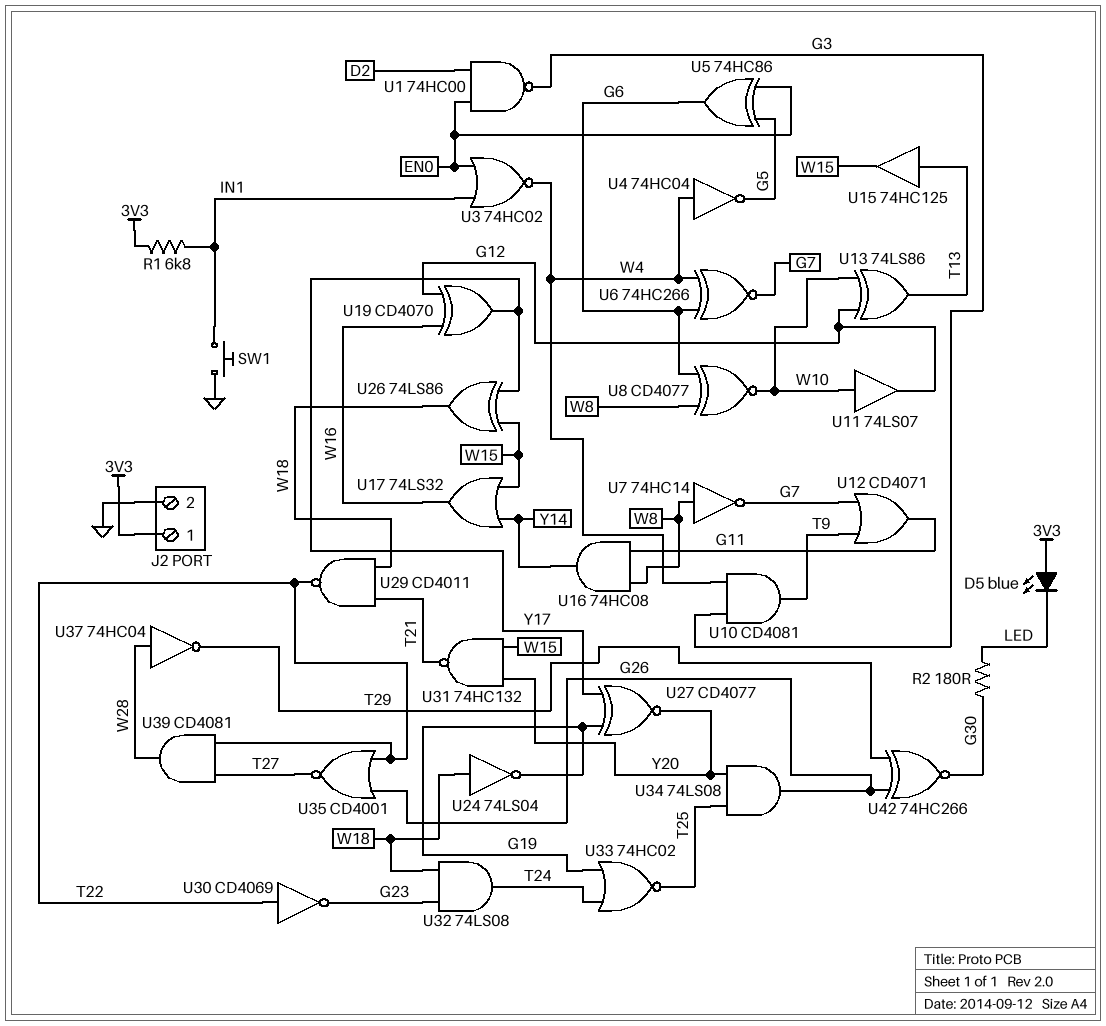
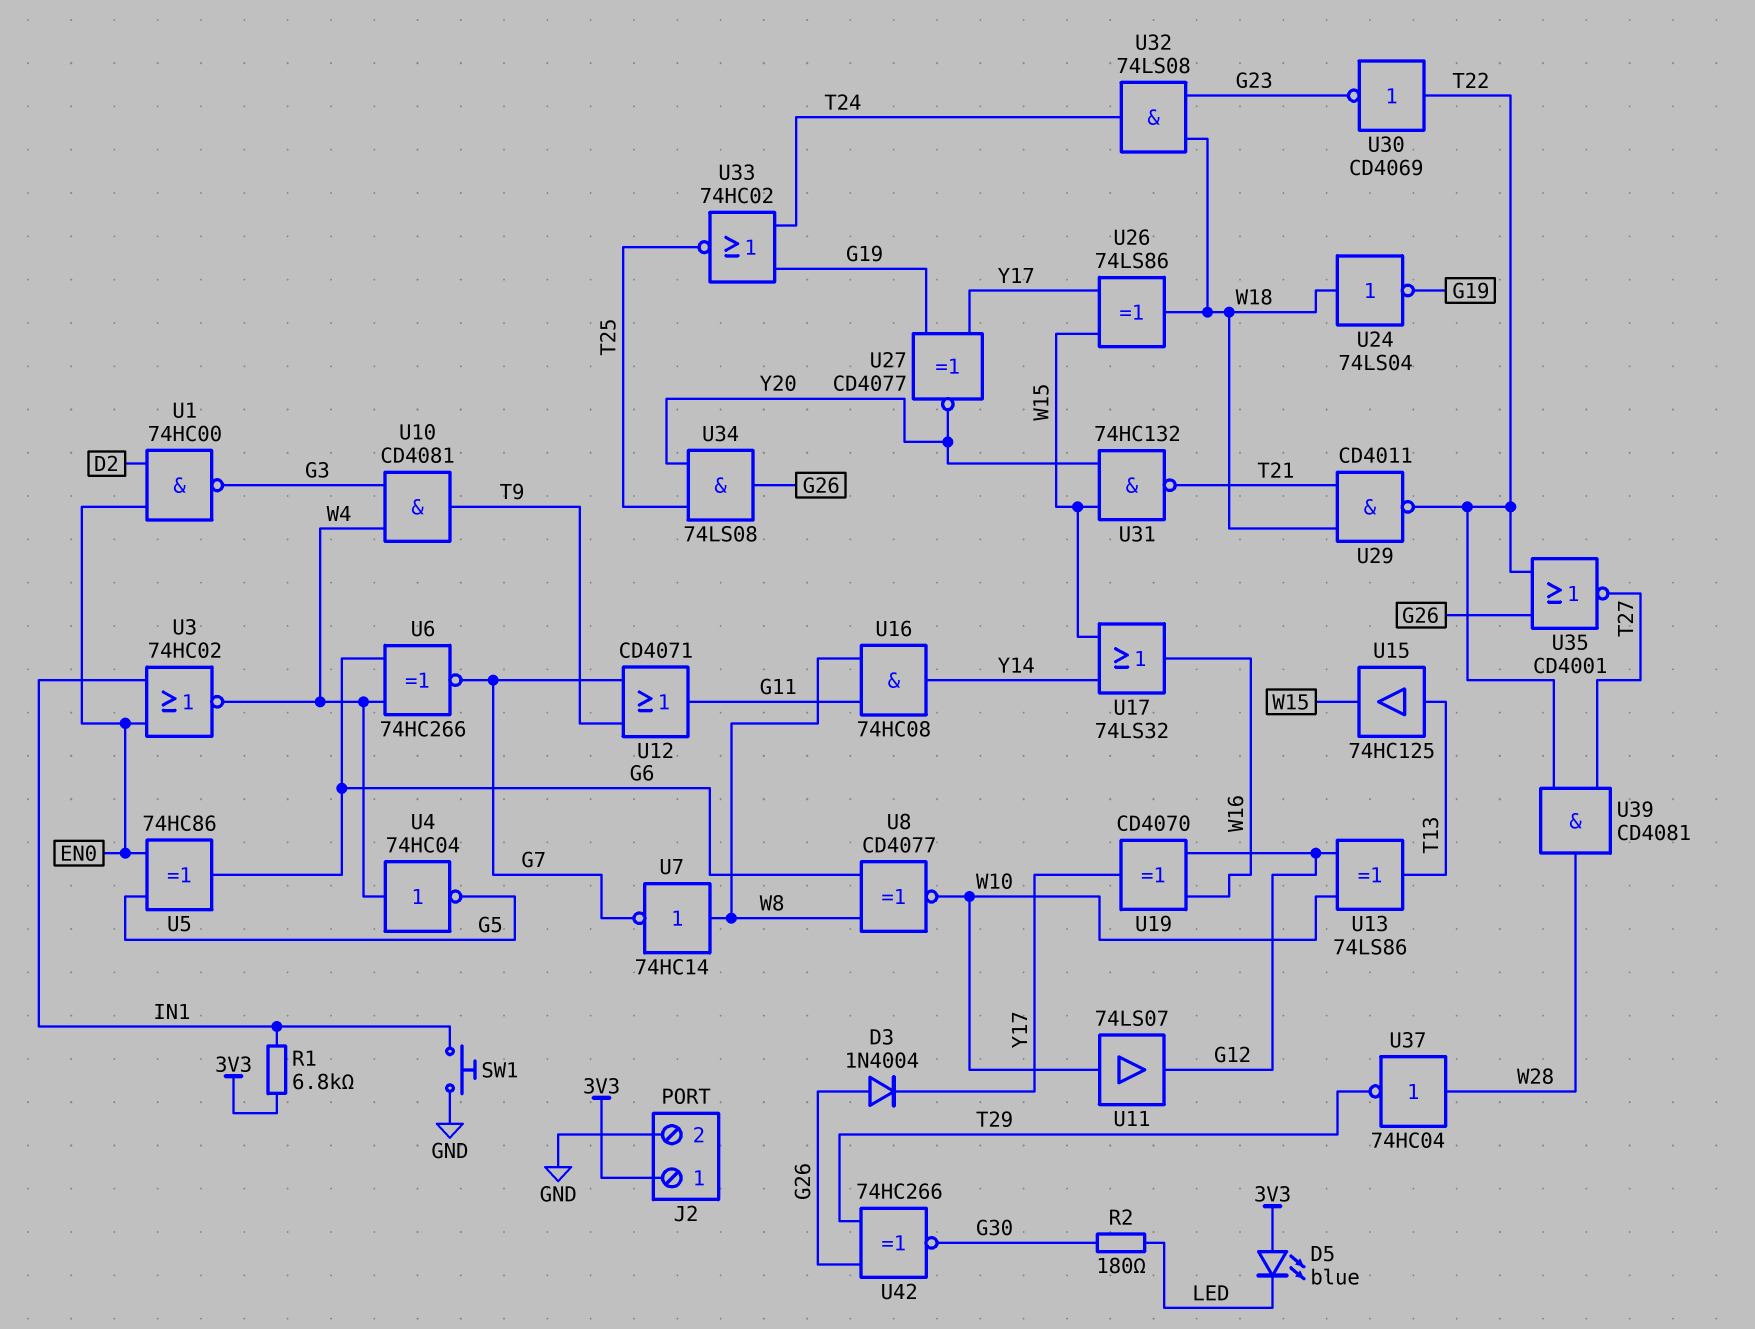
D3: none -> diode 1N4004 (A G26, K Y17)

